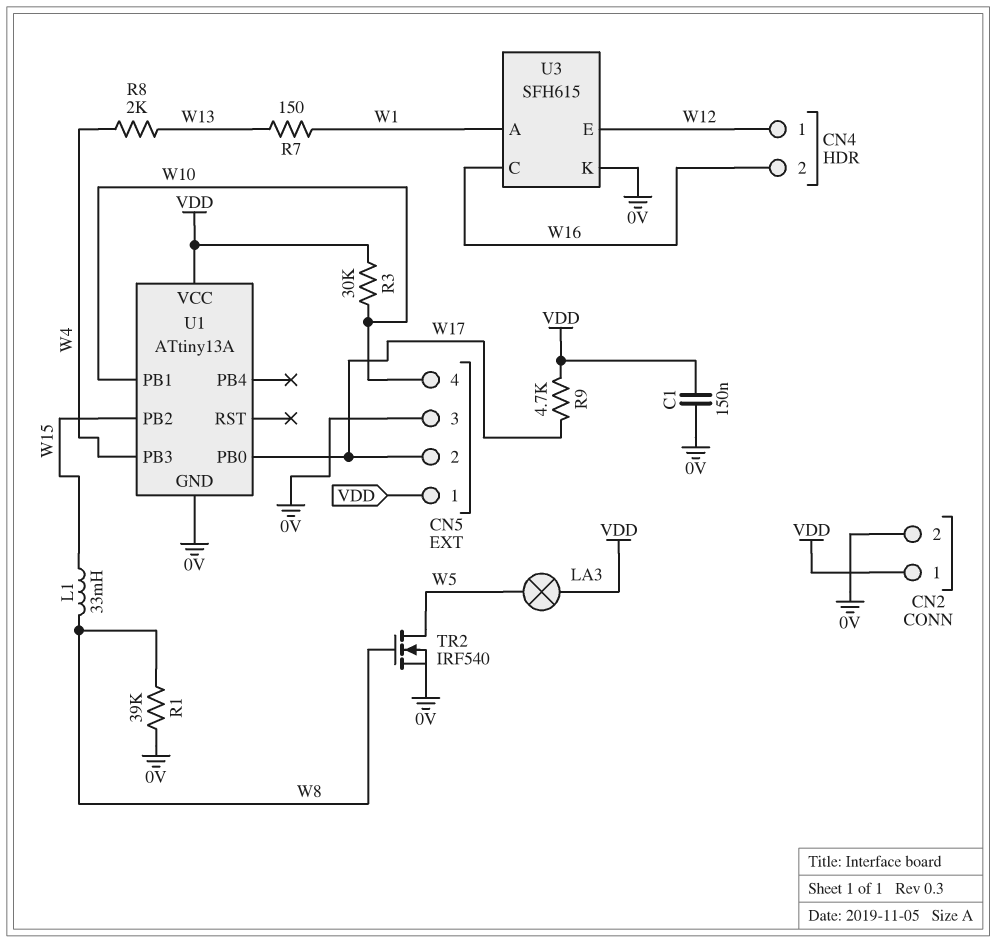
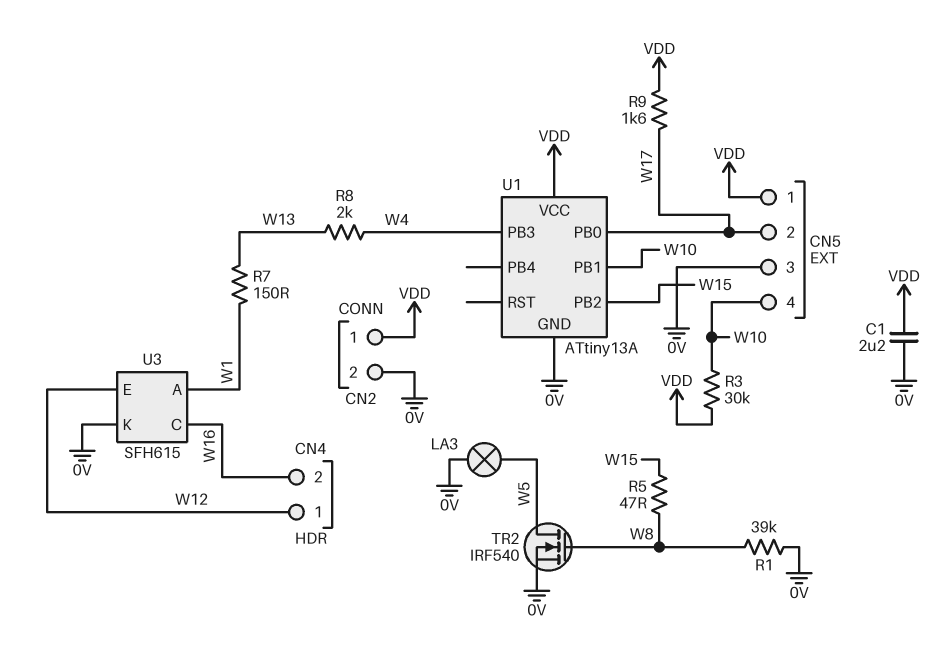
C1: 150nF (0V, VDD) -> 2.2uF (0V, VDD)
L1: 33mH (W8, W15) -> none
LA3: lamp (VDD, W5) -> lamp (0V, W5)
R5: none -> 47 (W8, W15)
R9: 4.7k (VDD, W17) -> 1.6k (VDD, W17)

